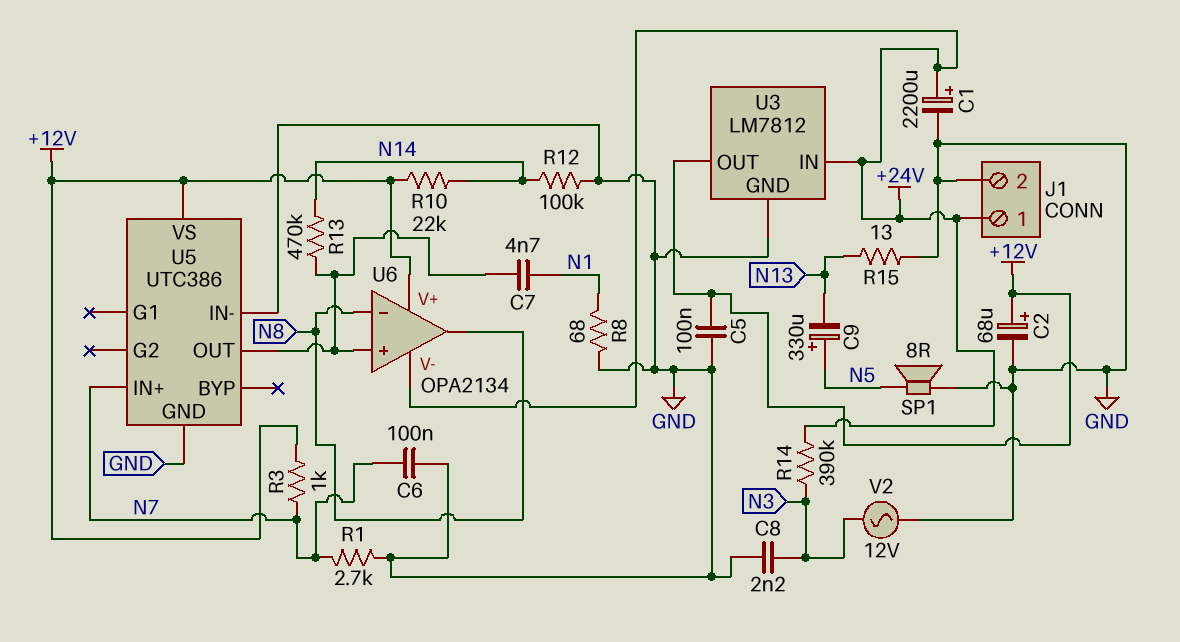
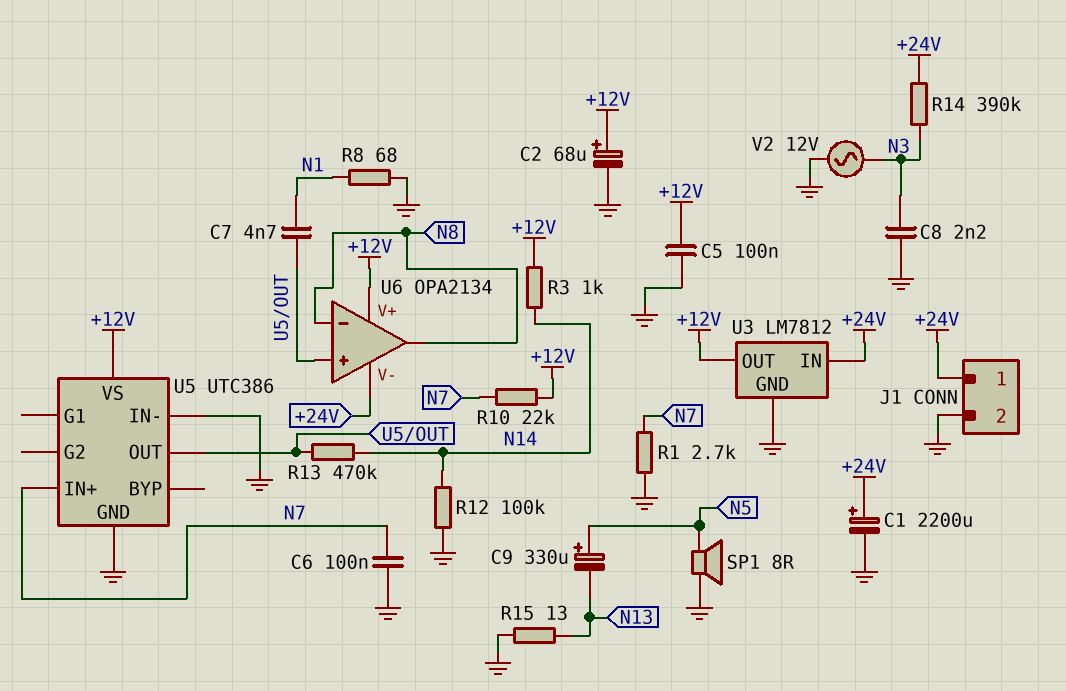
R3: 1k (+12V, N7) -> 1k (+12V, N14)
R10: 22k (+12V, N14) -> 22k (+12V, N7)

